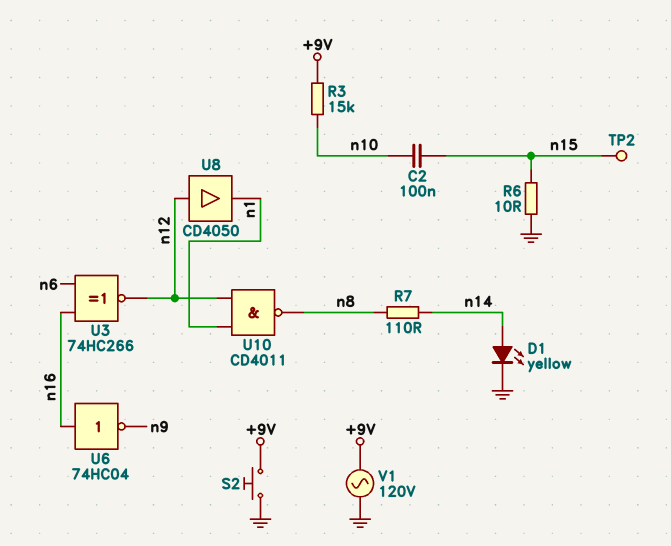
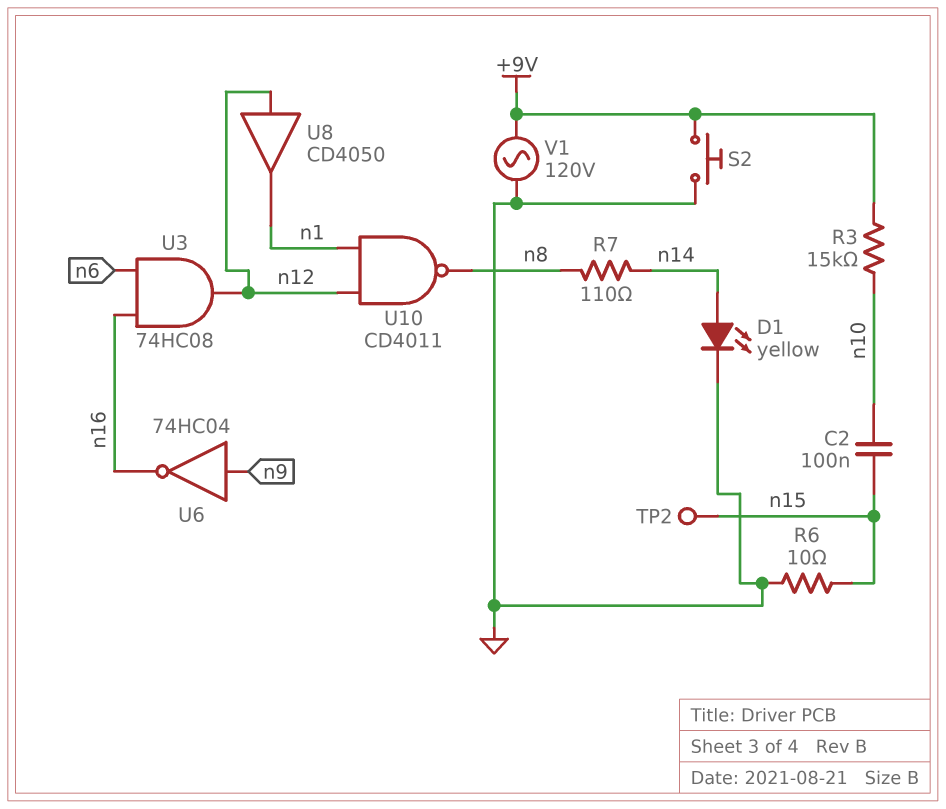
U3: XNOR 74HC266 (in n6, in n16, out n12) -> AND 74HC08 (in n6, in n16, out n12)
U6: NOT 74HC04 (in n16, out n9) -> NOT 74HC04 (in n9, out n16)

